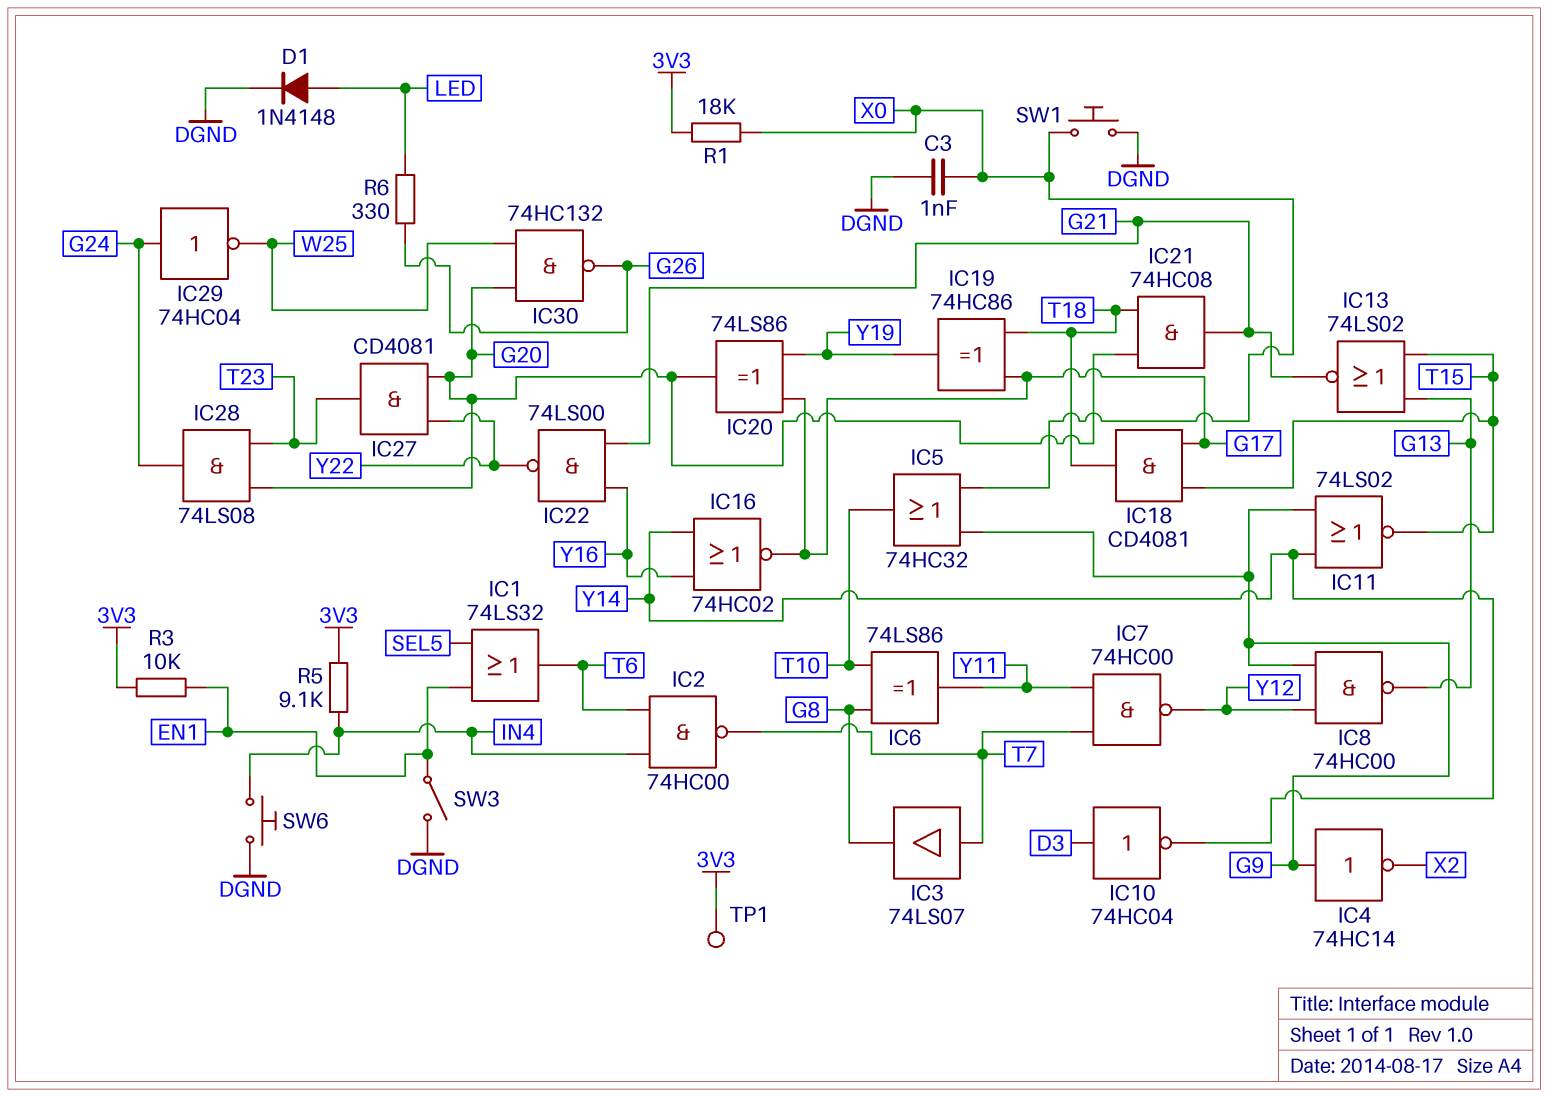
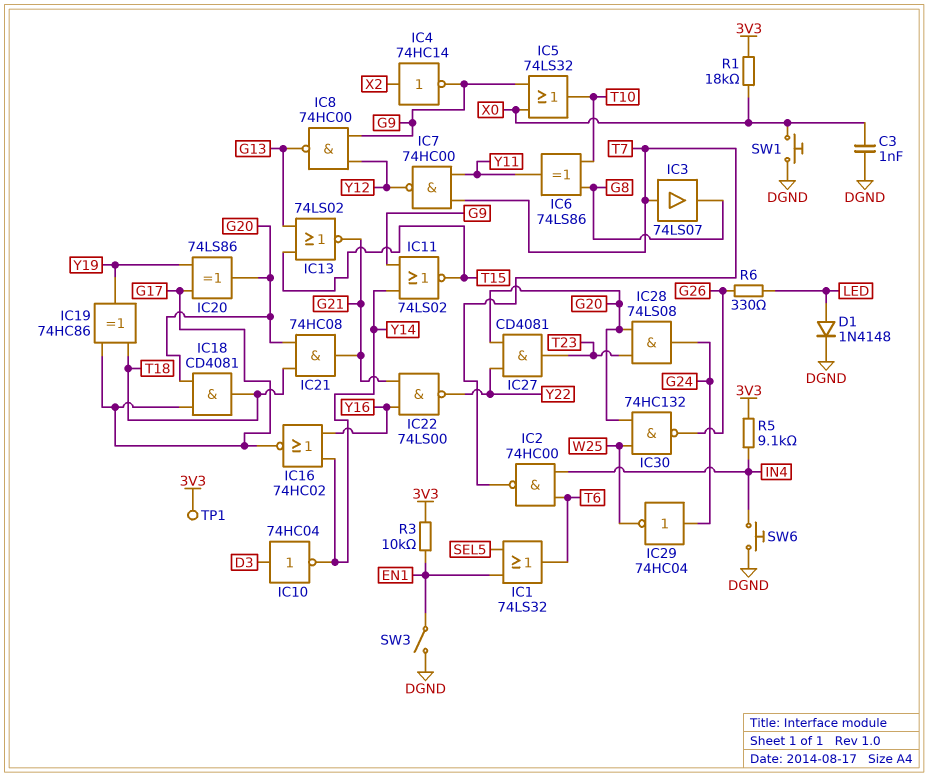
IC4: NOT 74HC14 (in G9, out X2) -> NOT 74HC14 (in X2, out G9)
IC5: OR 74HC32 (in G9, in X0, out T10) -> OR 74LS32 (in G9, in X0, out T10)
IC18: AND CD4081 (in G17, in T15, out T18) -> AND CD4081 (in G17, in G20, out T18)

